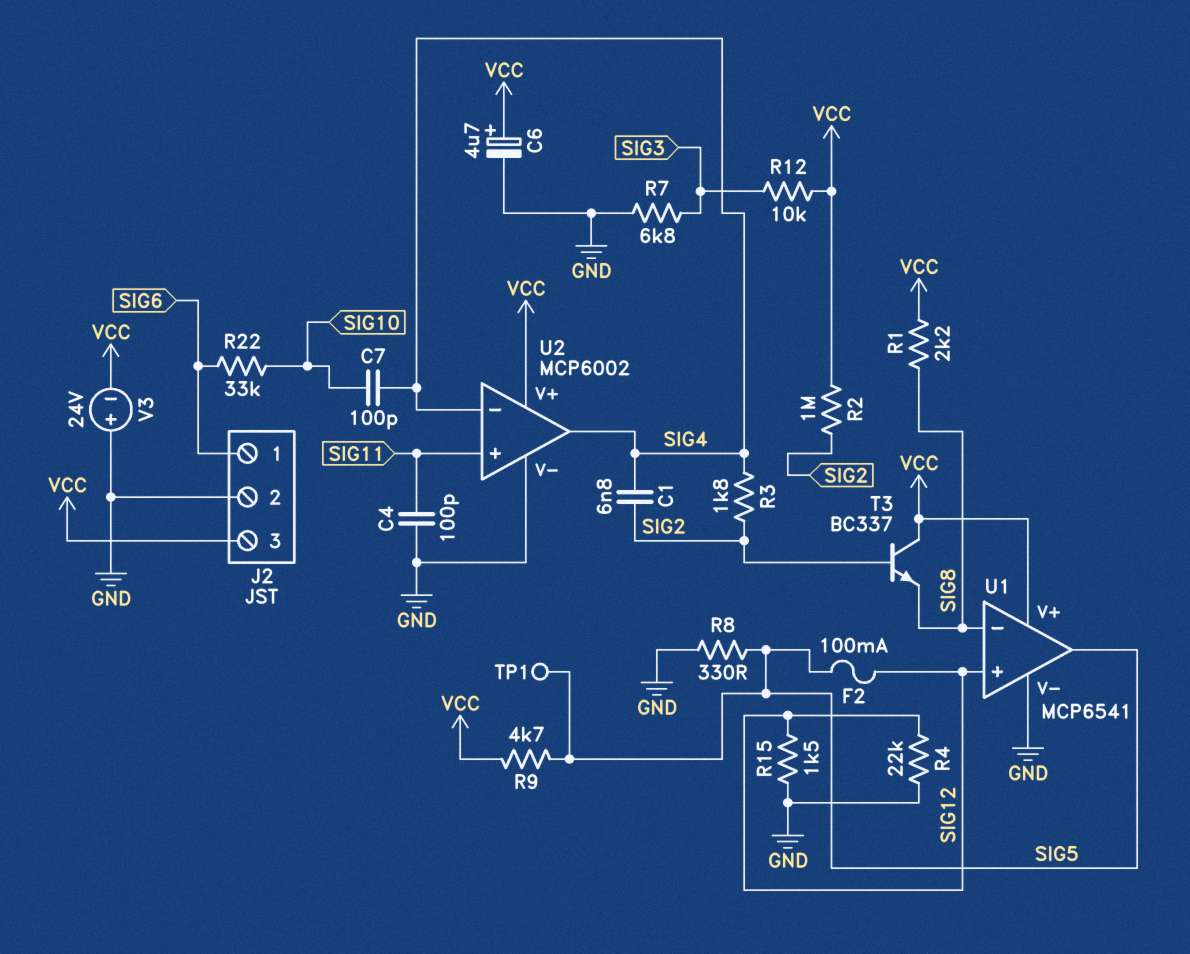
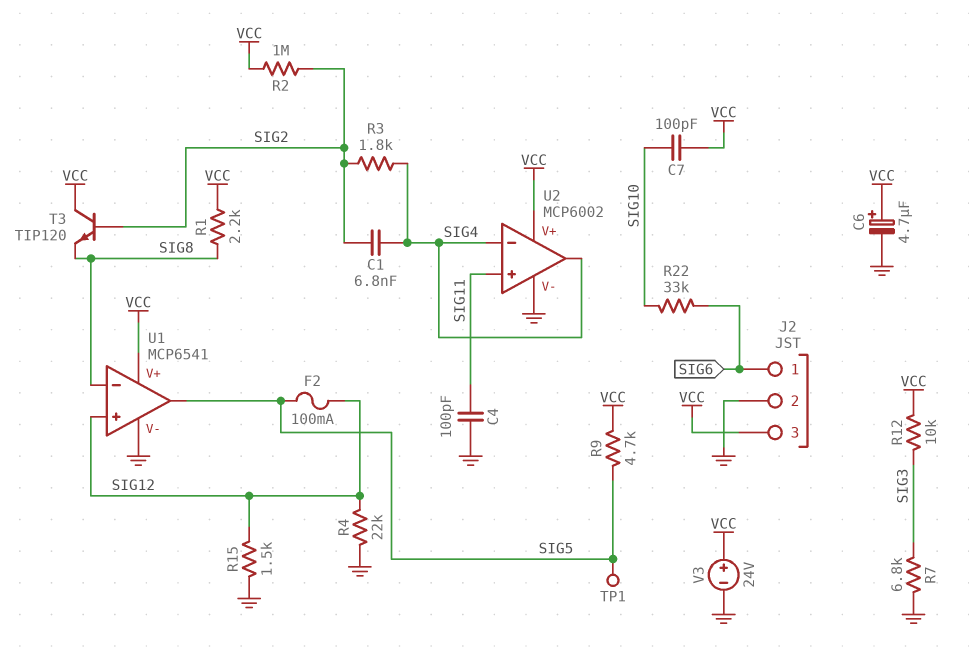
C7: 100pF (SIG4, SIG10) -> 100pF (SIG10, VCC)
R8: 330 (GND, SIG5) -> none
T3: NPN BC337 (B SIG2, C VCC, E SIG8) -> NPN TIP120 (B SIG2, C VCC, E SIG8)
V3: 24V (plus GND, minus VCC) -> 24V (plus VCC, minus GND)

